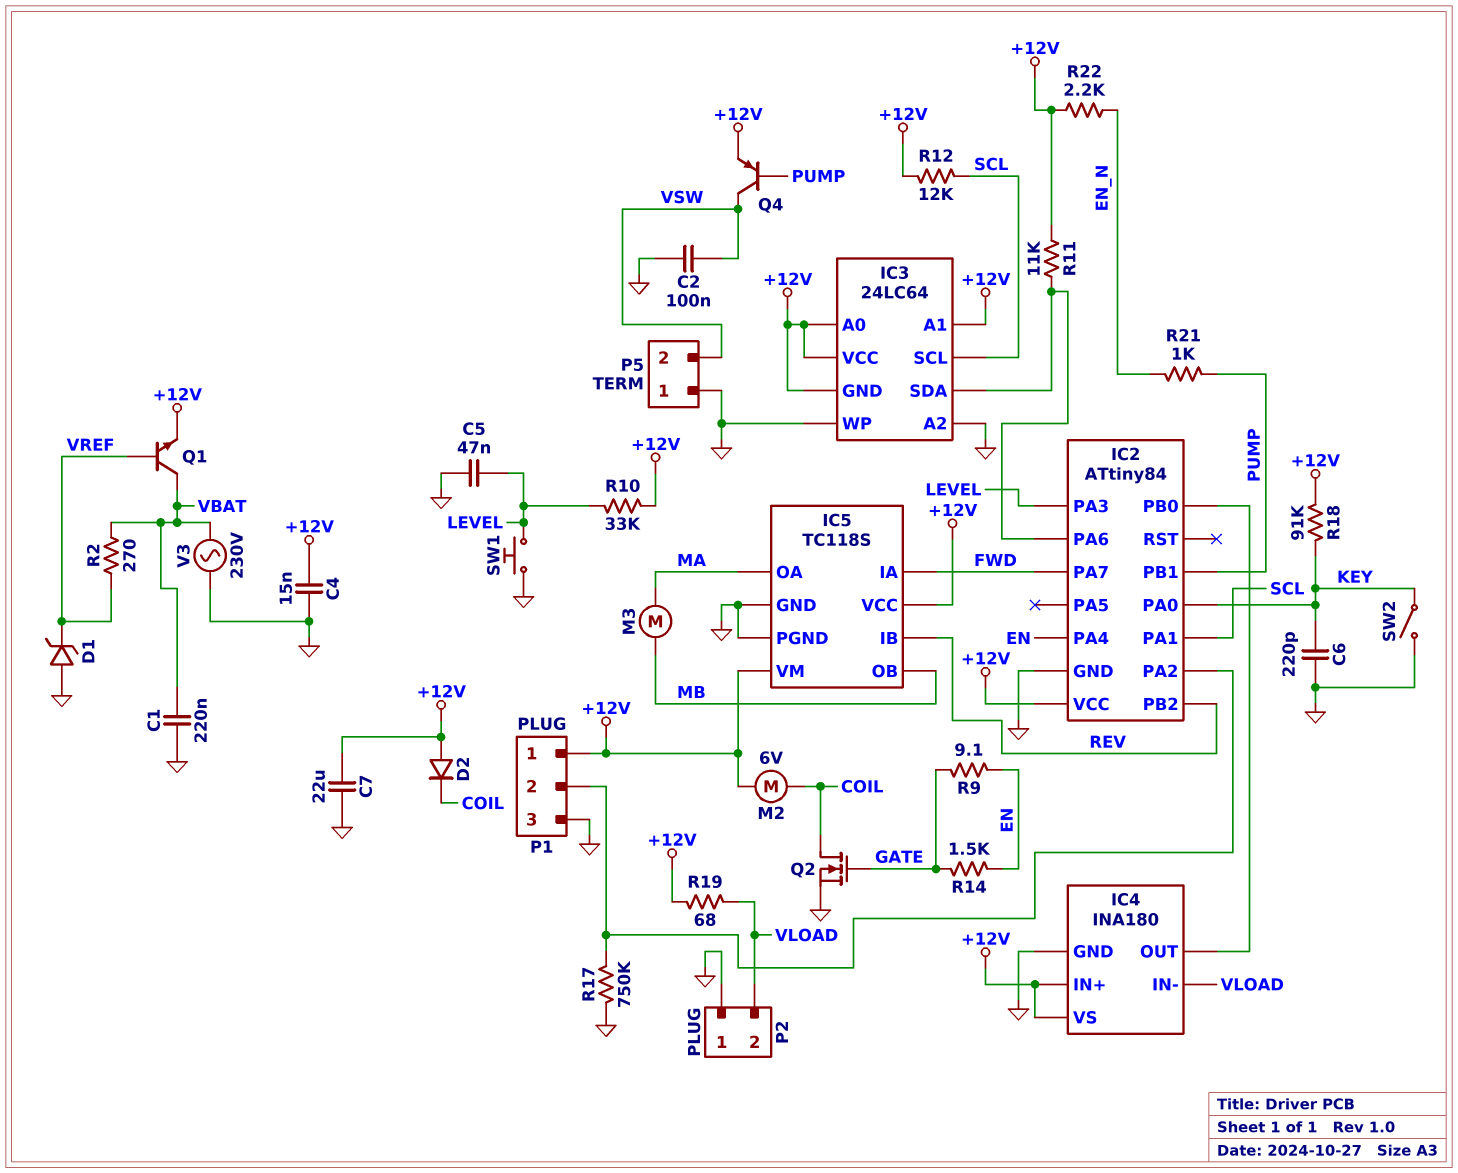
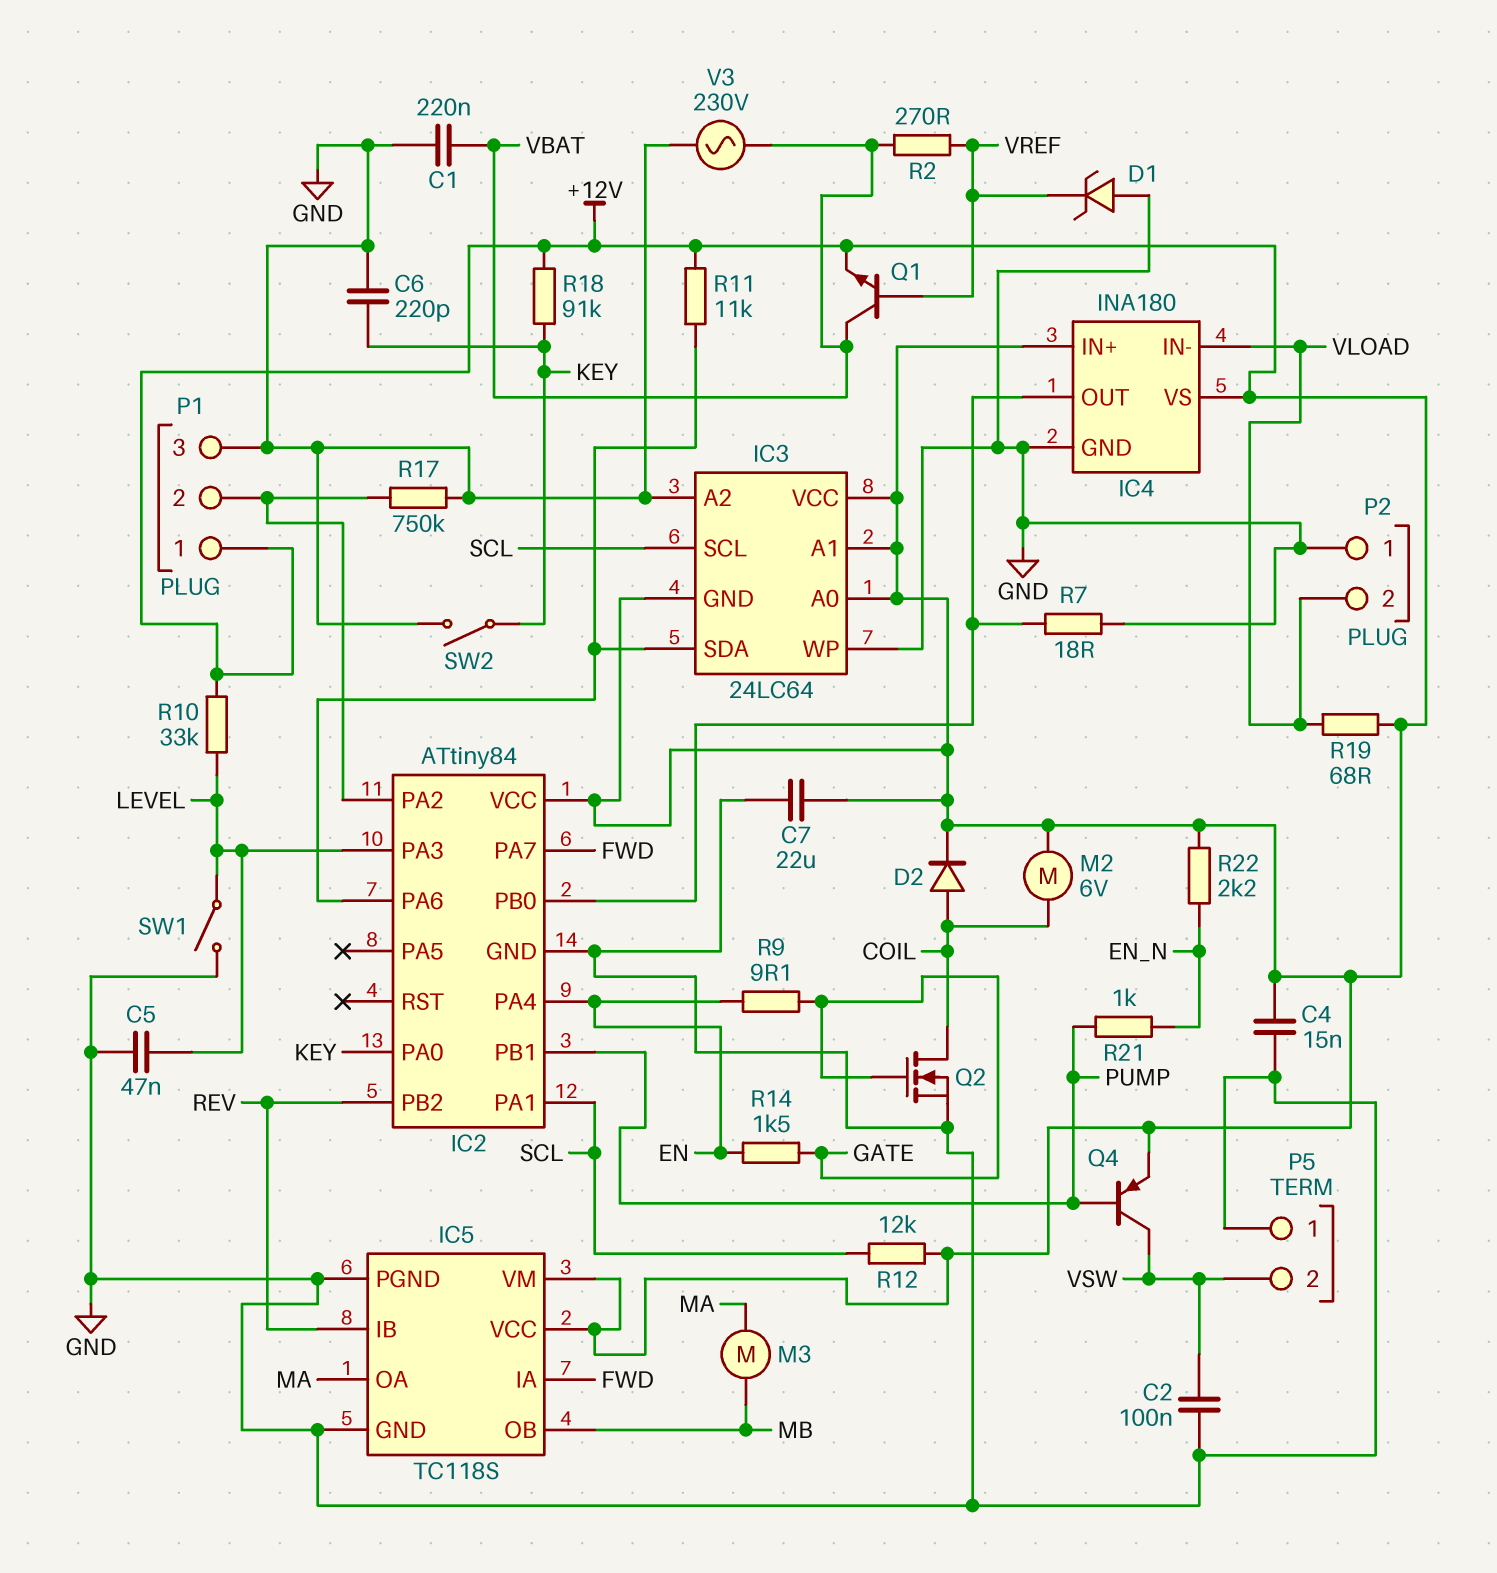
D2: diode (A +12V, K COIL) -> diode (A COIL, K +12V)
R7: none -> 18 (GND, IC2/PB0)
SW1: button (GND, LEVEL) -> switch (GND, LEVEL)

